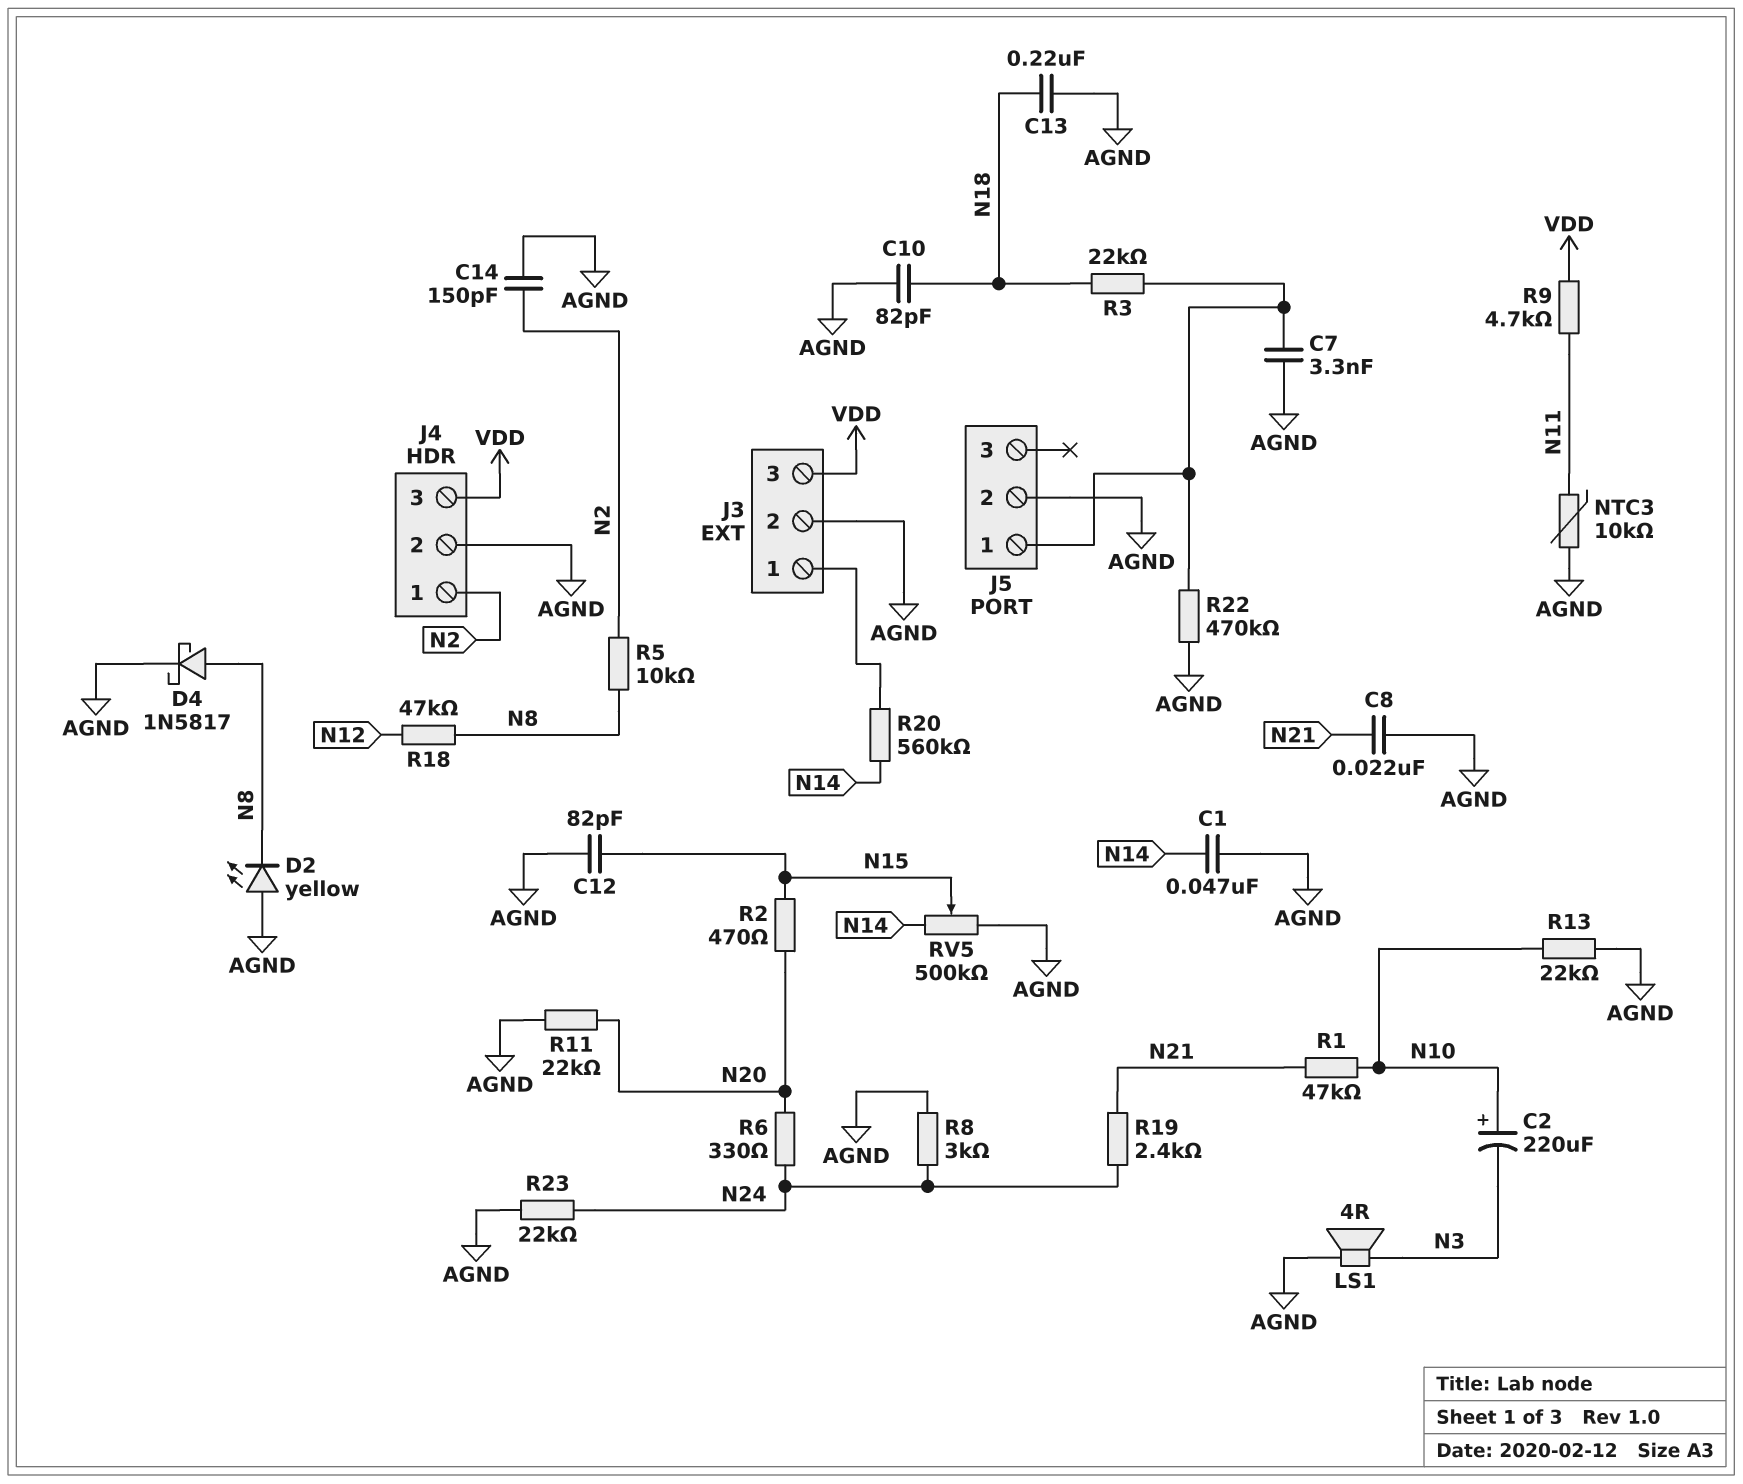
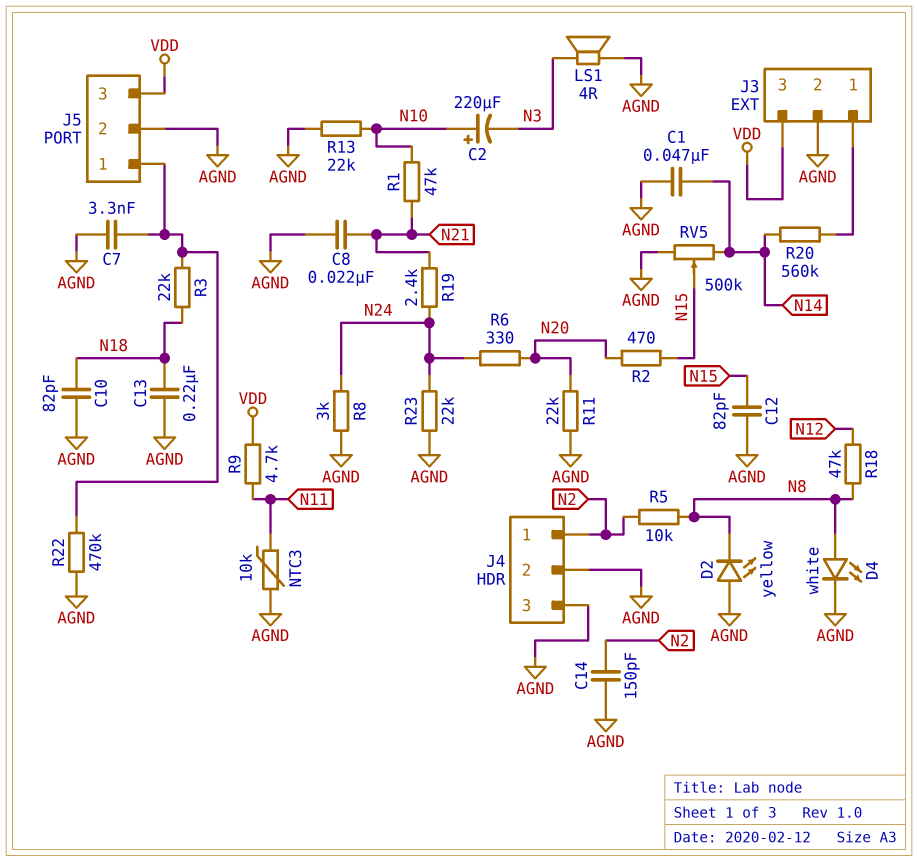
D4: schottky 1N5817 (A N8, K AGND) -> LED white (A N8, K AGND)
J4 pin 3: VDD -> AGND
J5 pin 3: none -> VDD

